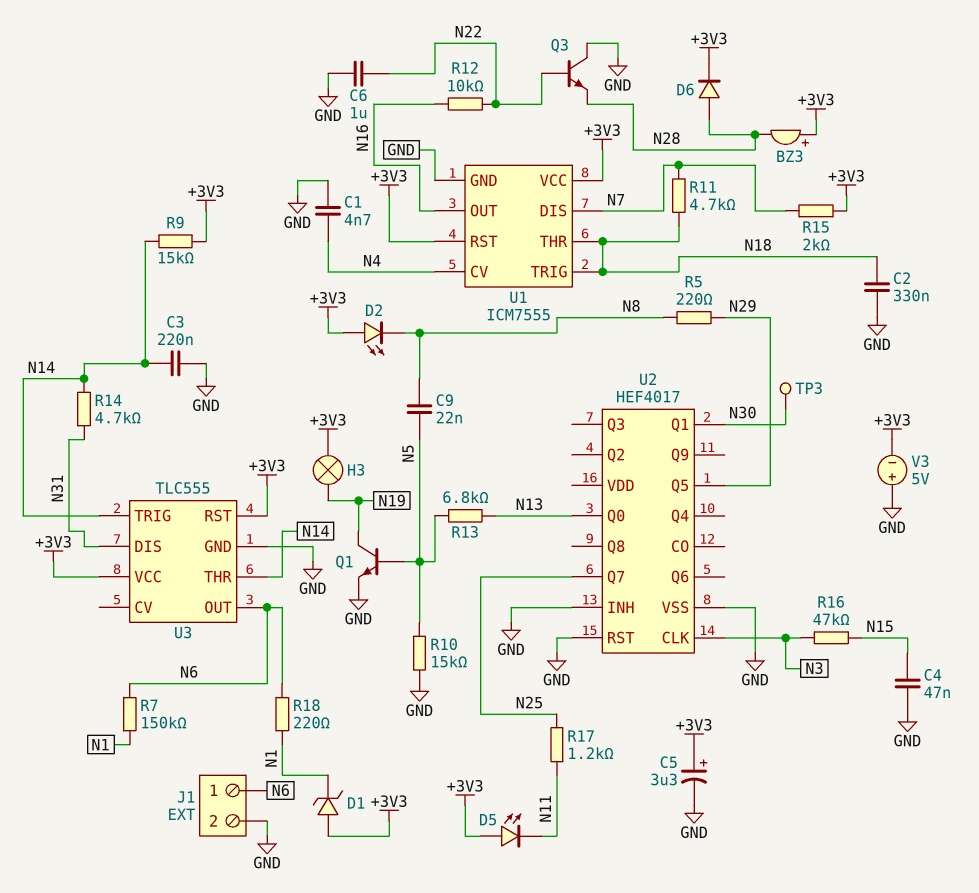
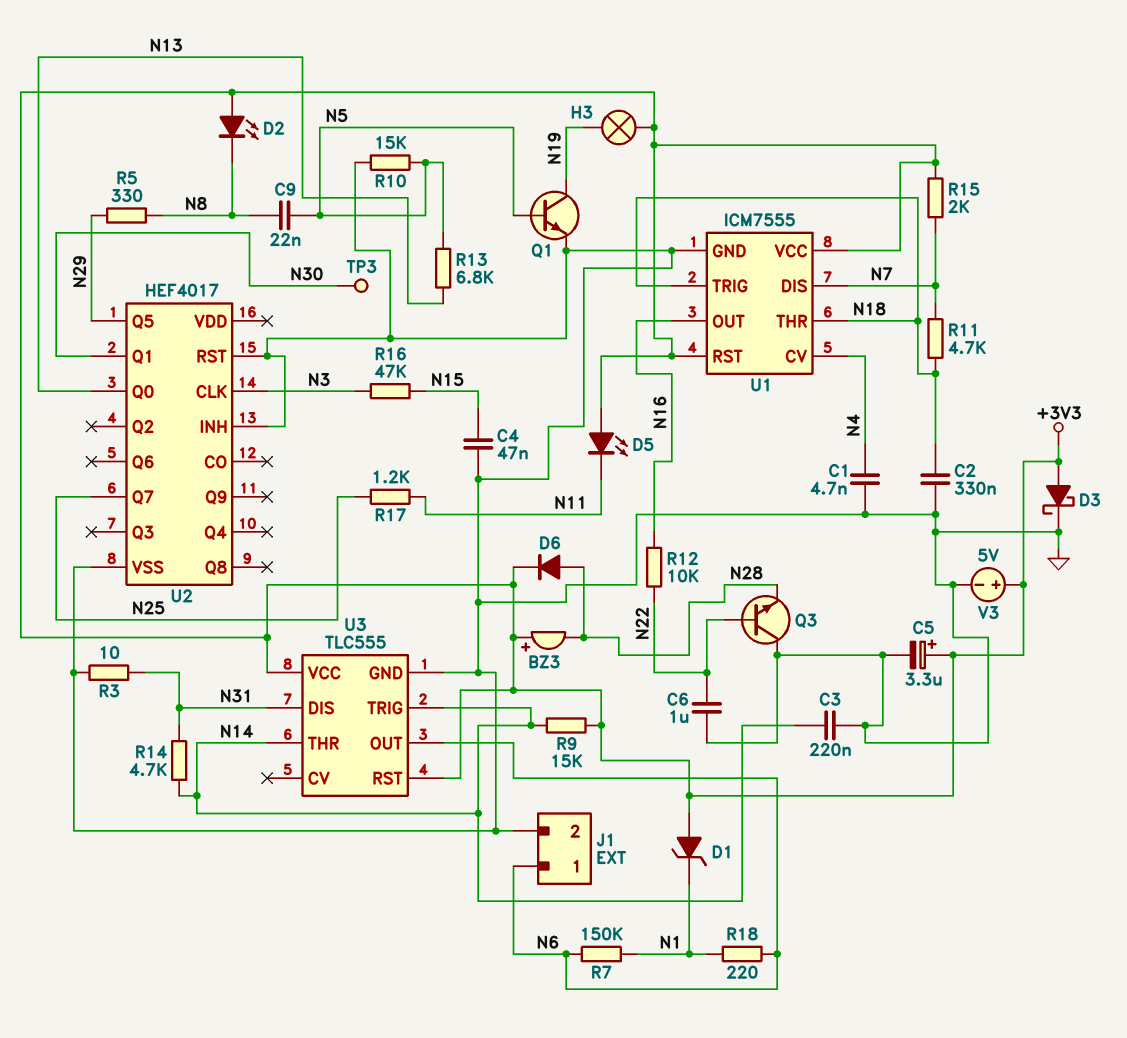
D3: none -> schottky (A +3V3, K GND)
R3: none -> 10 (GND, N31)
R5: 220 (N8, N29) -> 330 (N8, N29)
V3: 5V (plus GND, minus +3V3) -> 5V (plus +3V3, minus GND)

